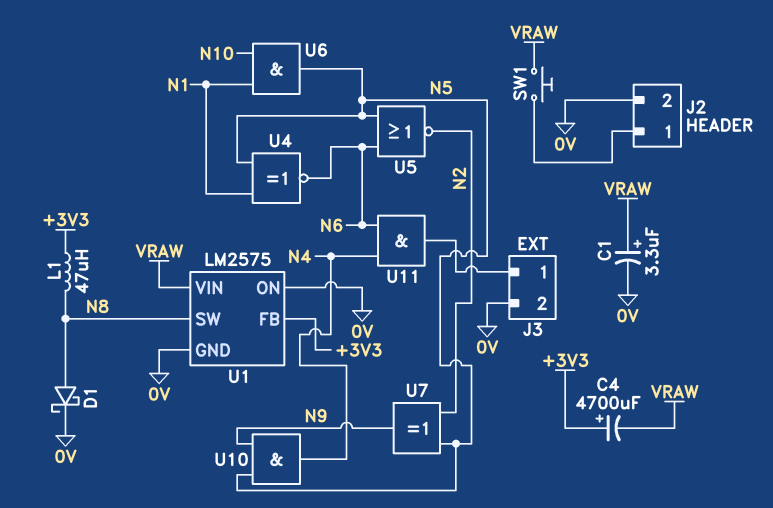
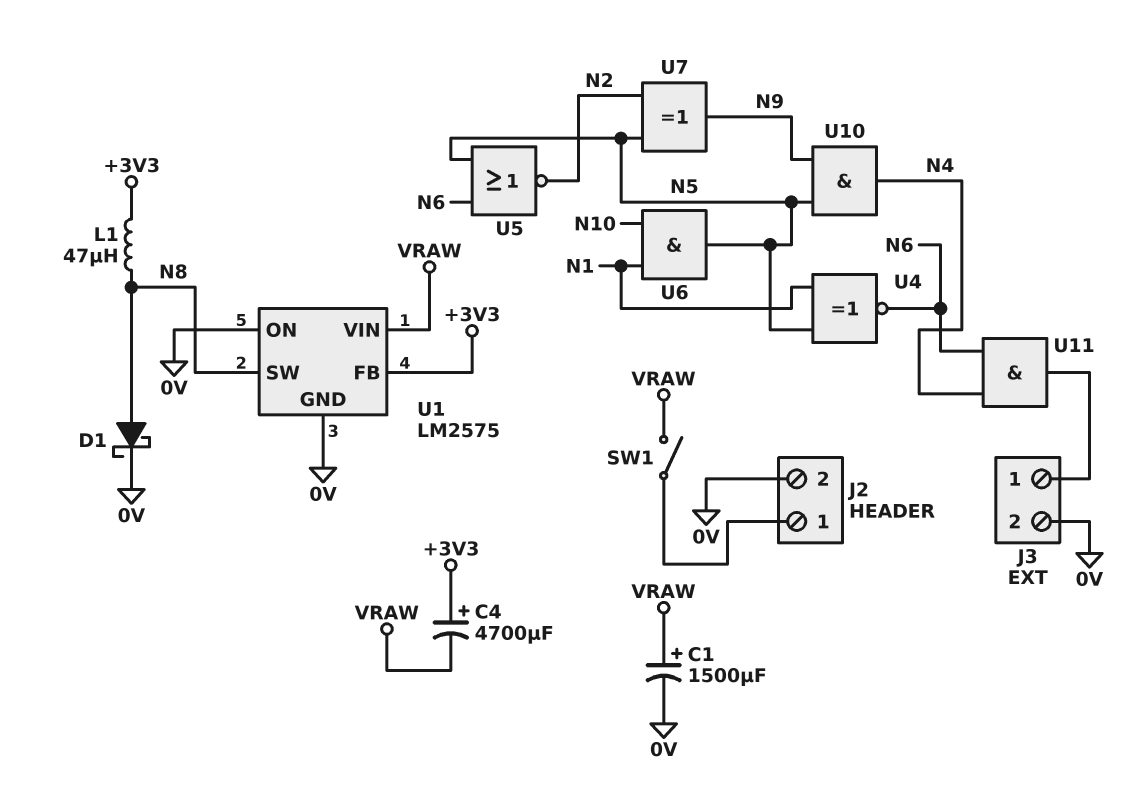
C1: 3.3uF (plus VRAW, minus 0V) -> 1500uF (plus VRAW, minus 0V)
SW1: button (J2/1, VRAW) -> switch (J2/1, VRAW)

